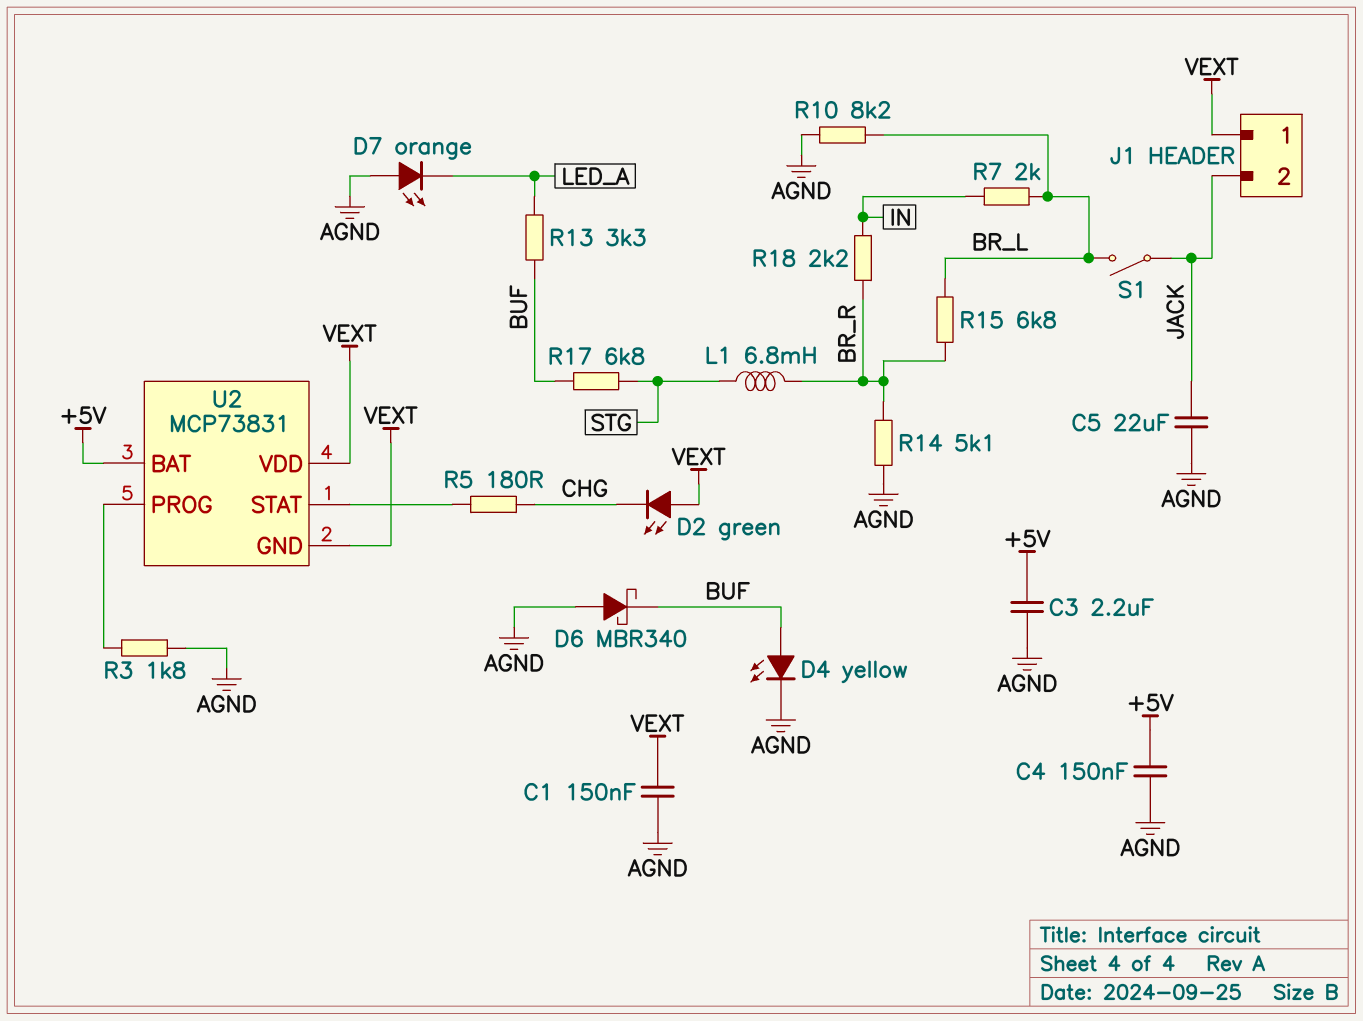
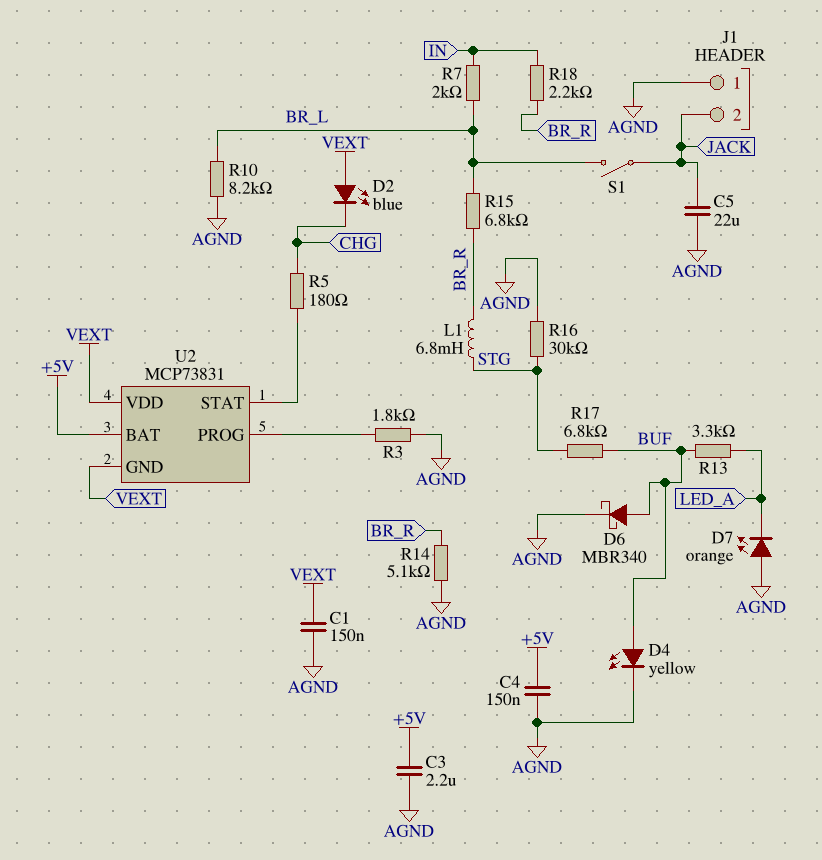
D2: LED green (A VEXT, K CHG) -> LED blue (A VEXT, K CHG)
D6: schottky MBR340 (A AGND, K BUF) -> schottky MBR340 (A BUF, K AGND)
J1 pin 1: VEXT -> AGND
R16: none -> 30k (AGND, STG)

